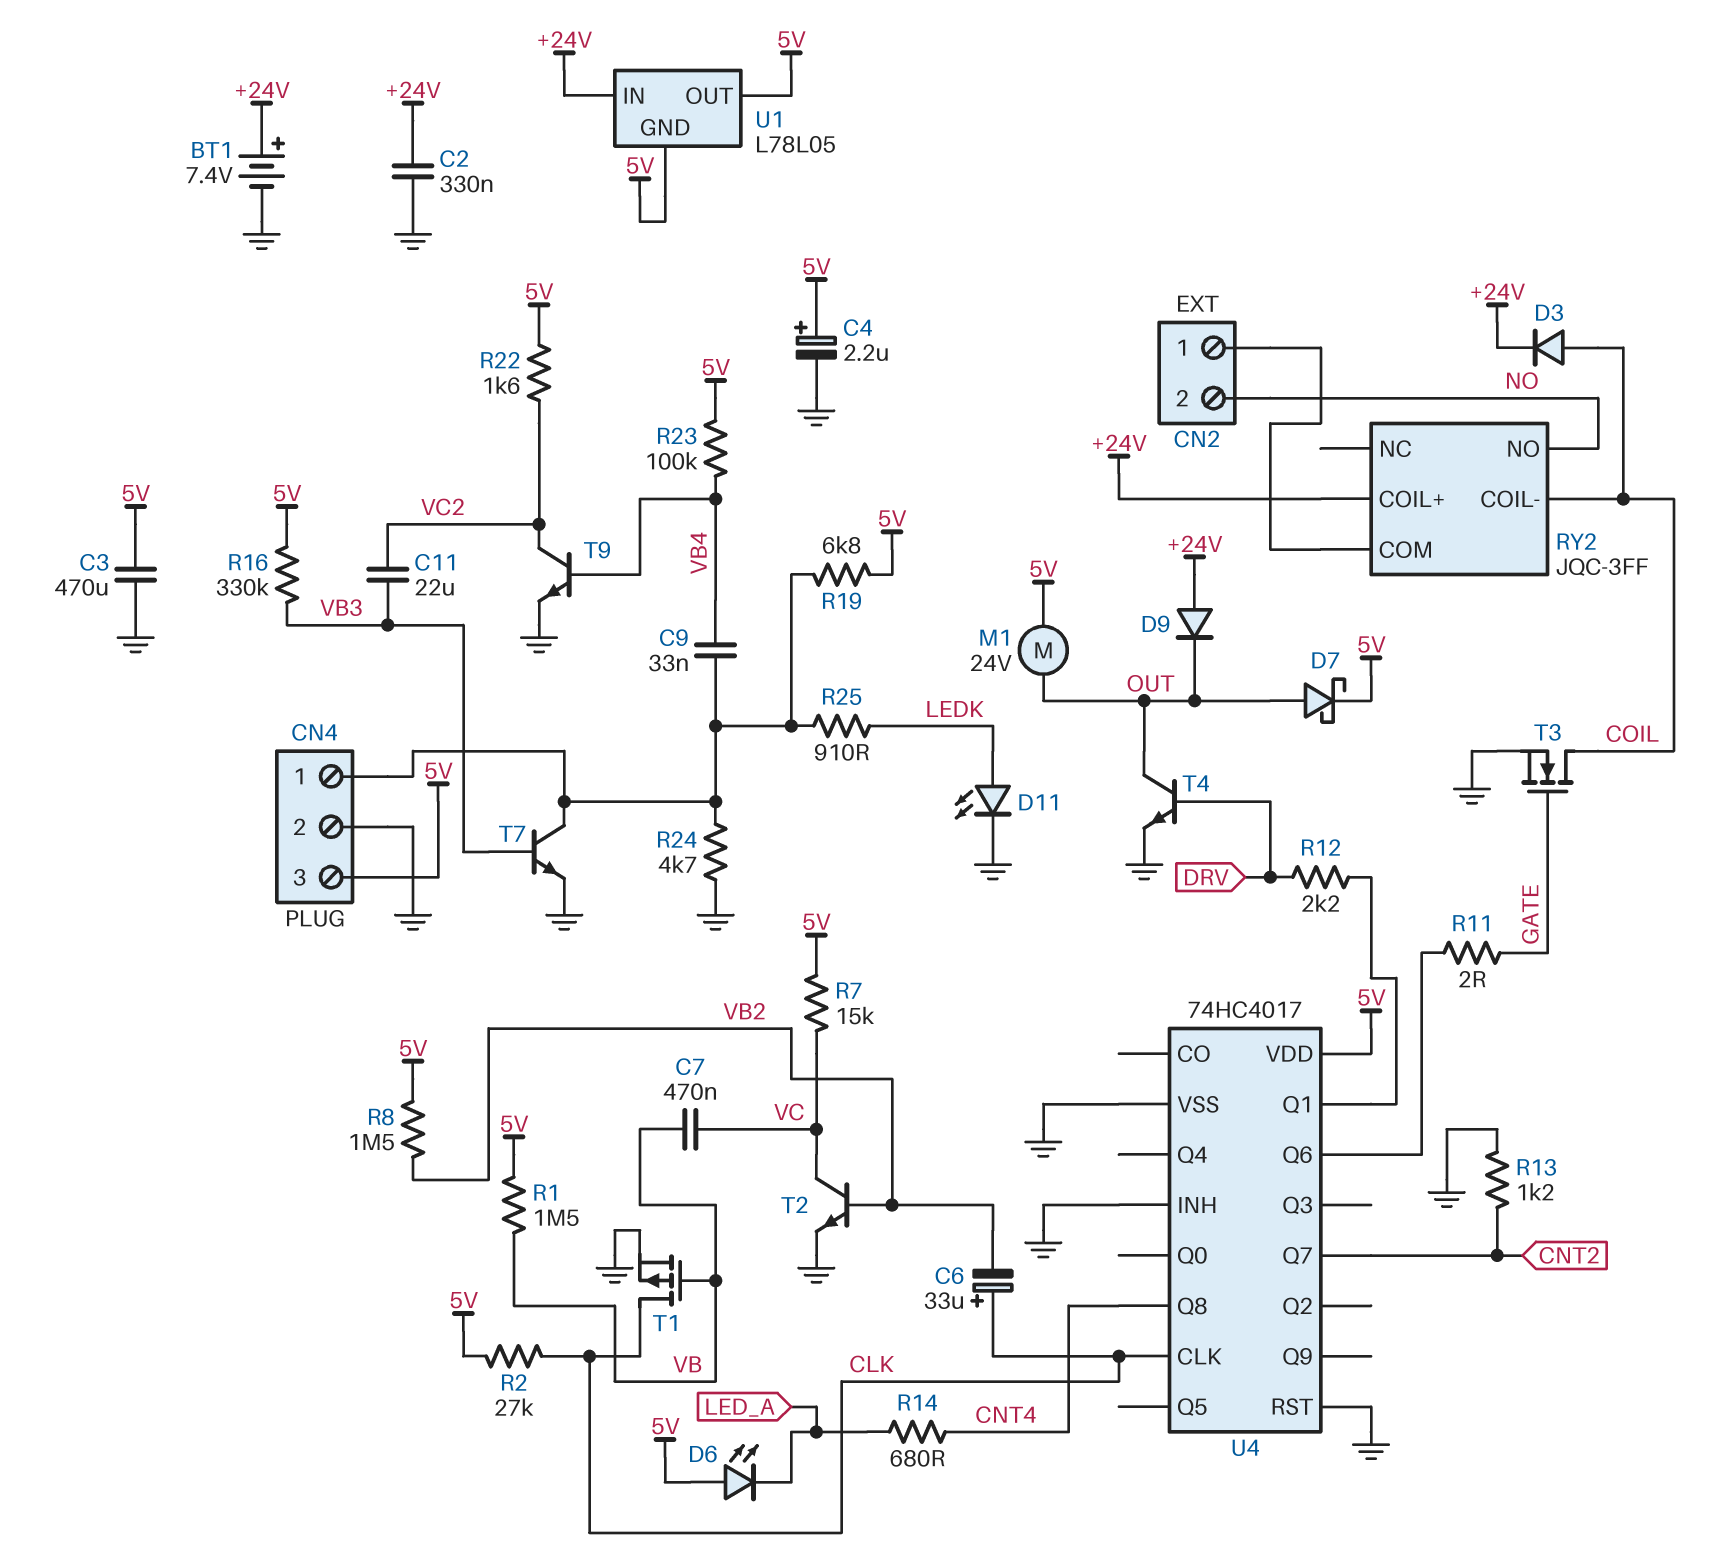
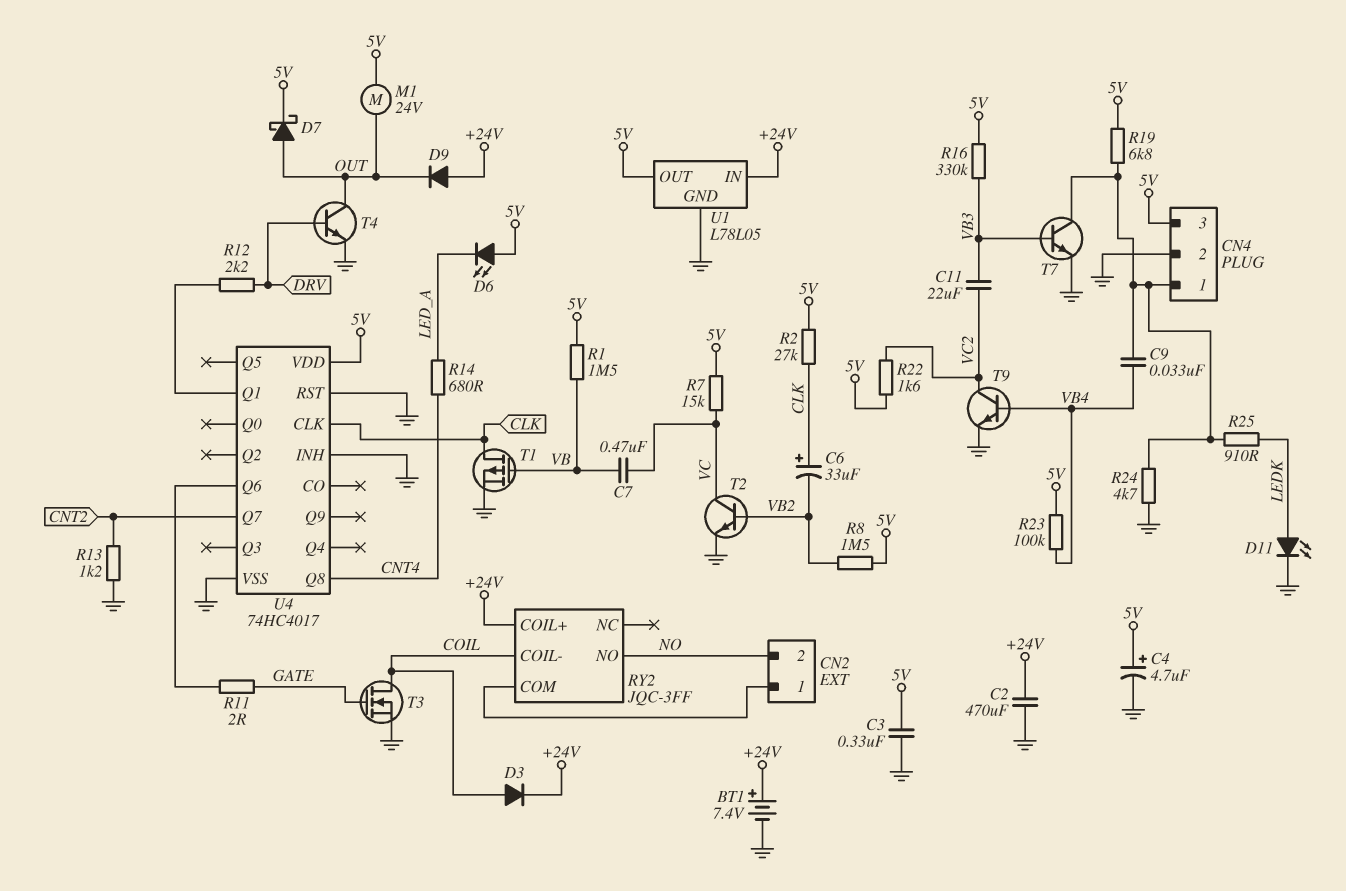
C2: 330nF (+24V, GND) -> 470uF (+24V, GND)
C3: 470uF (5V, GND) -> 330nF (5V, GND)
C4: 2.2uF (plus 5V, minus GND) -> 4.7uF (plus 5V, minus GND)
U1 pin GND: 5V -> GND

